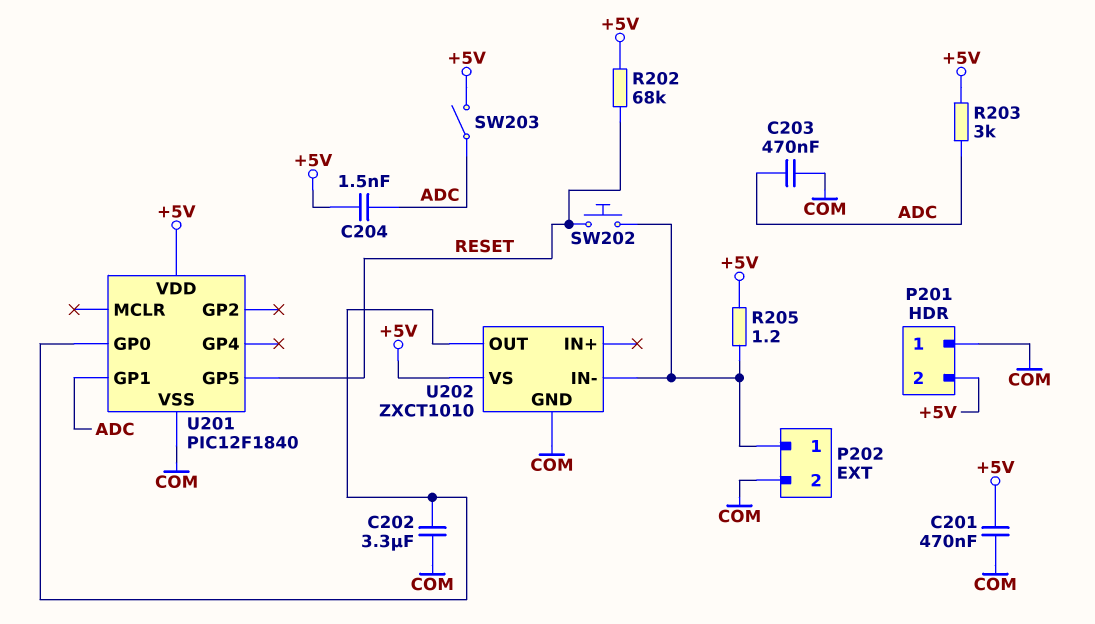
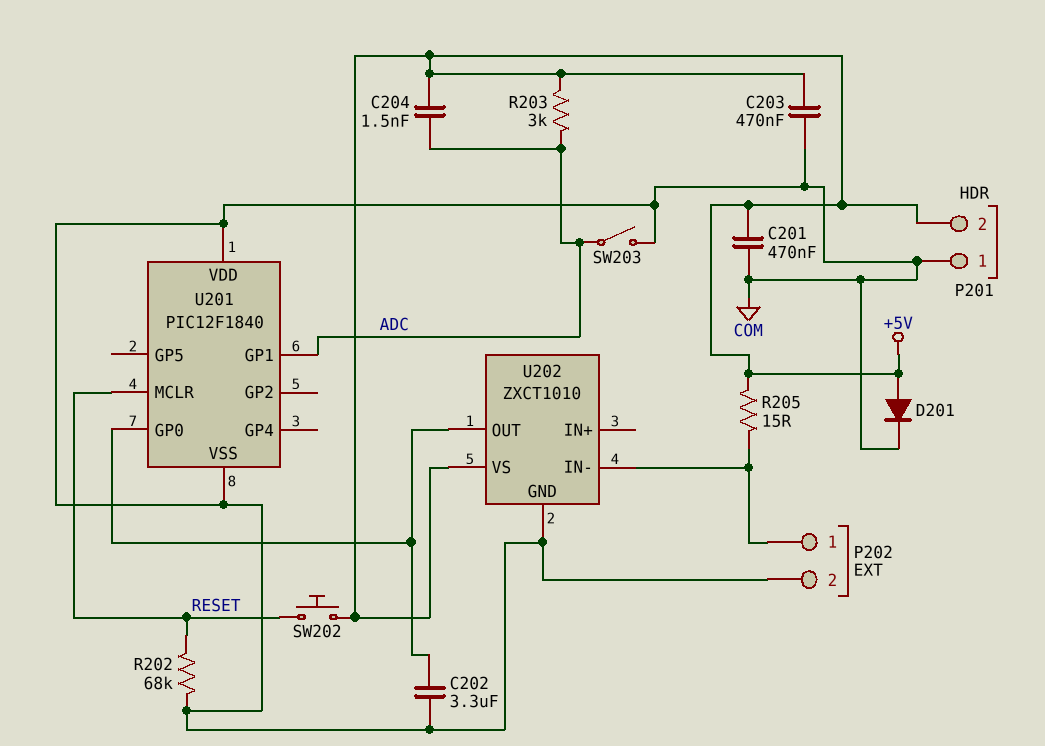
C203: 470nF (ADC, COM) -> 470nF (+5V, COM)
D201: none -> diode (A +5V, K COM)
R202: 68k (+5V, RESET) -> 68k (COM, RESET)
R205: 1.2 (+5V, P202/1) -> 15 (+5V, P202/1)
SW202: button (P202/1, RESET) -> button (+5V, RESET)
SW203: switch (+5V, ADC) -> switch (ADC, COM)
U201 pin GP5: RESET -> none
U201 pin MCLR: none -> RESET
U201 pin VDD: +5V -> COM

